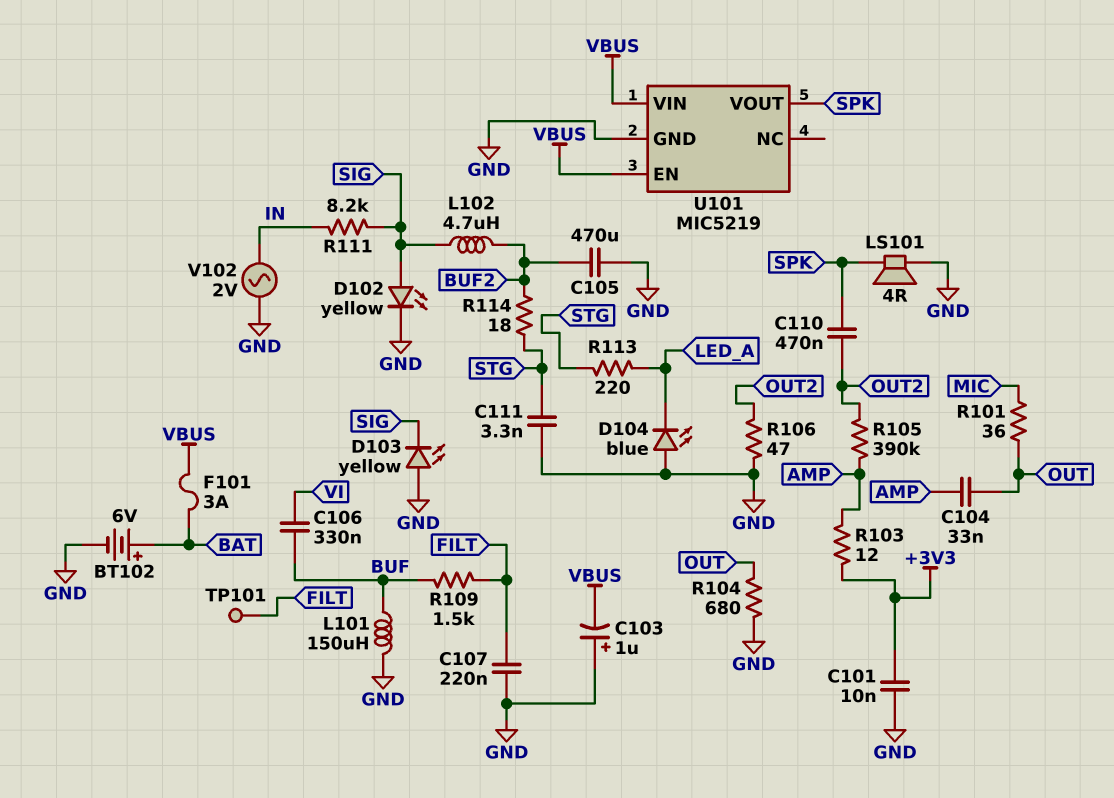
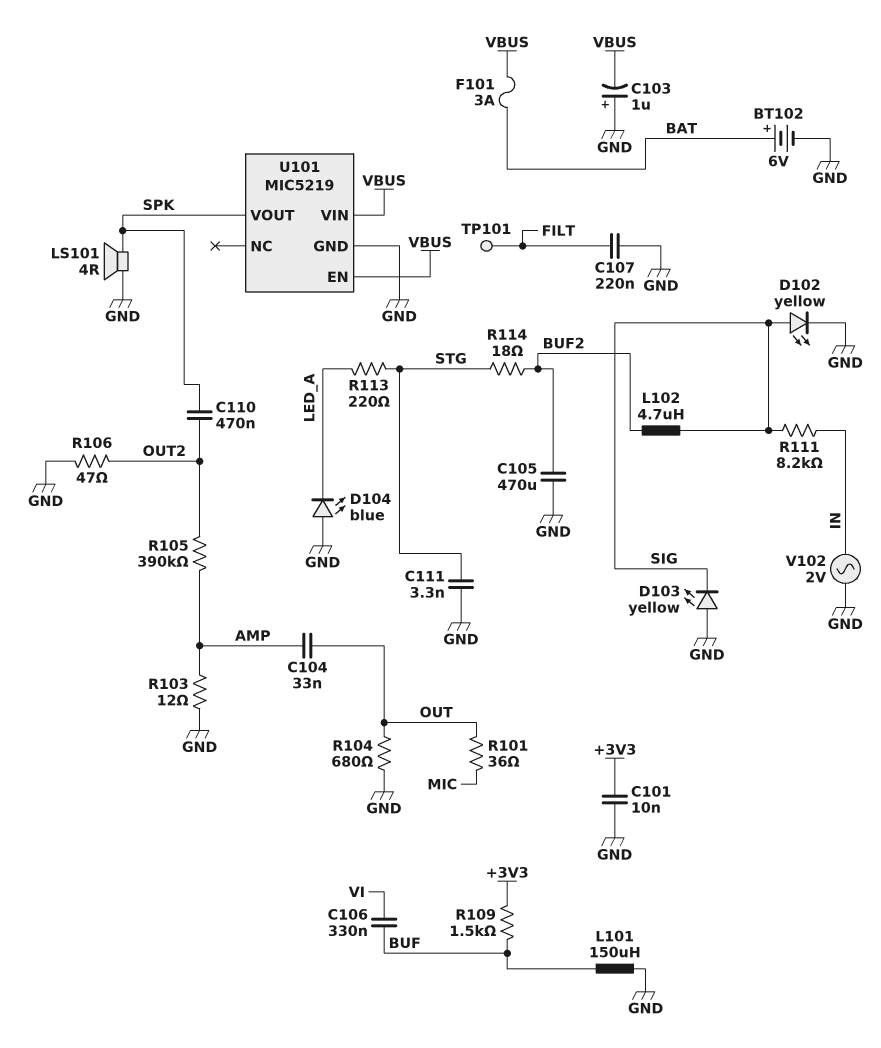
R103: 12 (+3V3, AMP) -> 12 (AMP, GND)
R109: 1.5k (BUF, FILT) -> 1.5k (+3V3, BUF)

